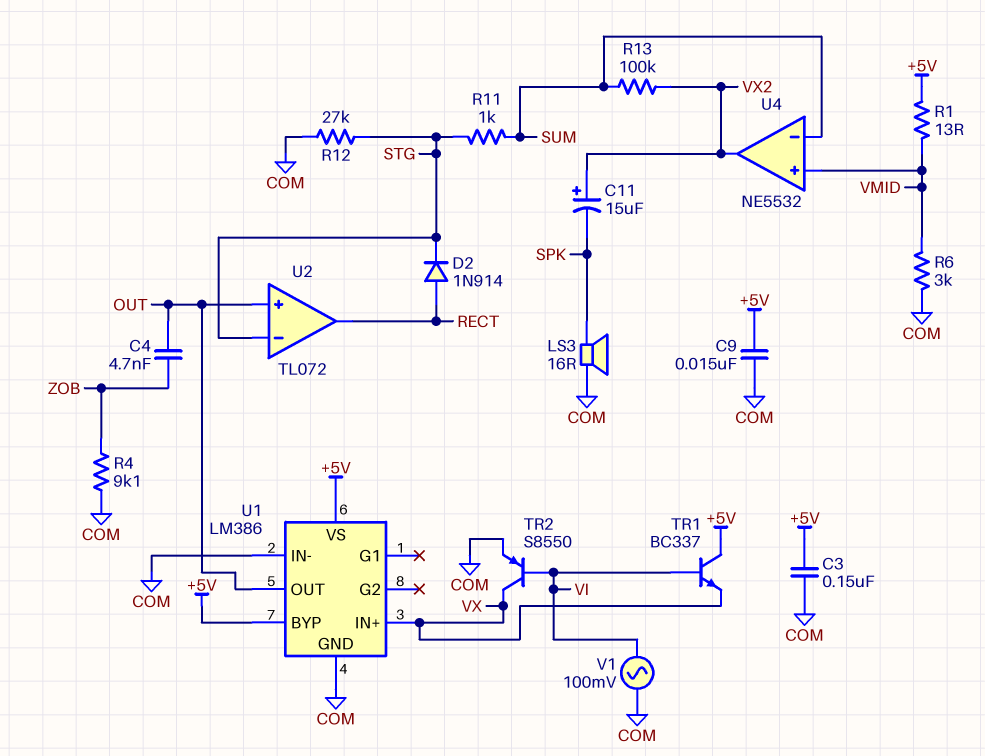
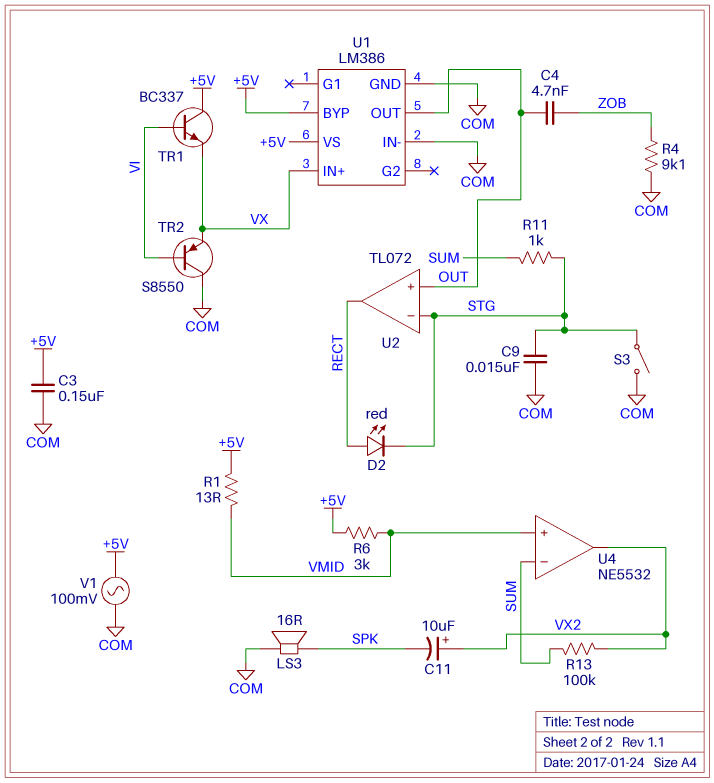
C9: 15nF (+5V, COM) -> 15nF (COM, STG)
C11: 15uF (plus VX2, minus SPK) -> 10uF (plus VX2, minus SPK)
D2: diode 1N914 (A RECT, K STG) -> LED red (A RECT, K STG)
R6: 3k (COM, VMID) -> 3k (+5V, VMID)
R12: 27k (COM, STG) -> none
S3: none -> switch (COM, STG)
TR2: PNP S8550 (B VI, C VX, E COM) -> PNP S8550 (B VI, C COM, E VX)
V1: AC 100mV (COM, VI) -> AC 100mV (+5V, COM)

